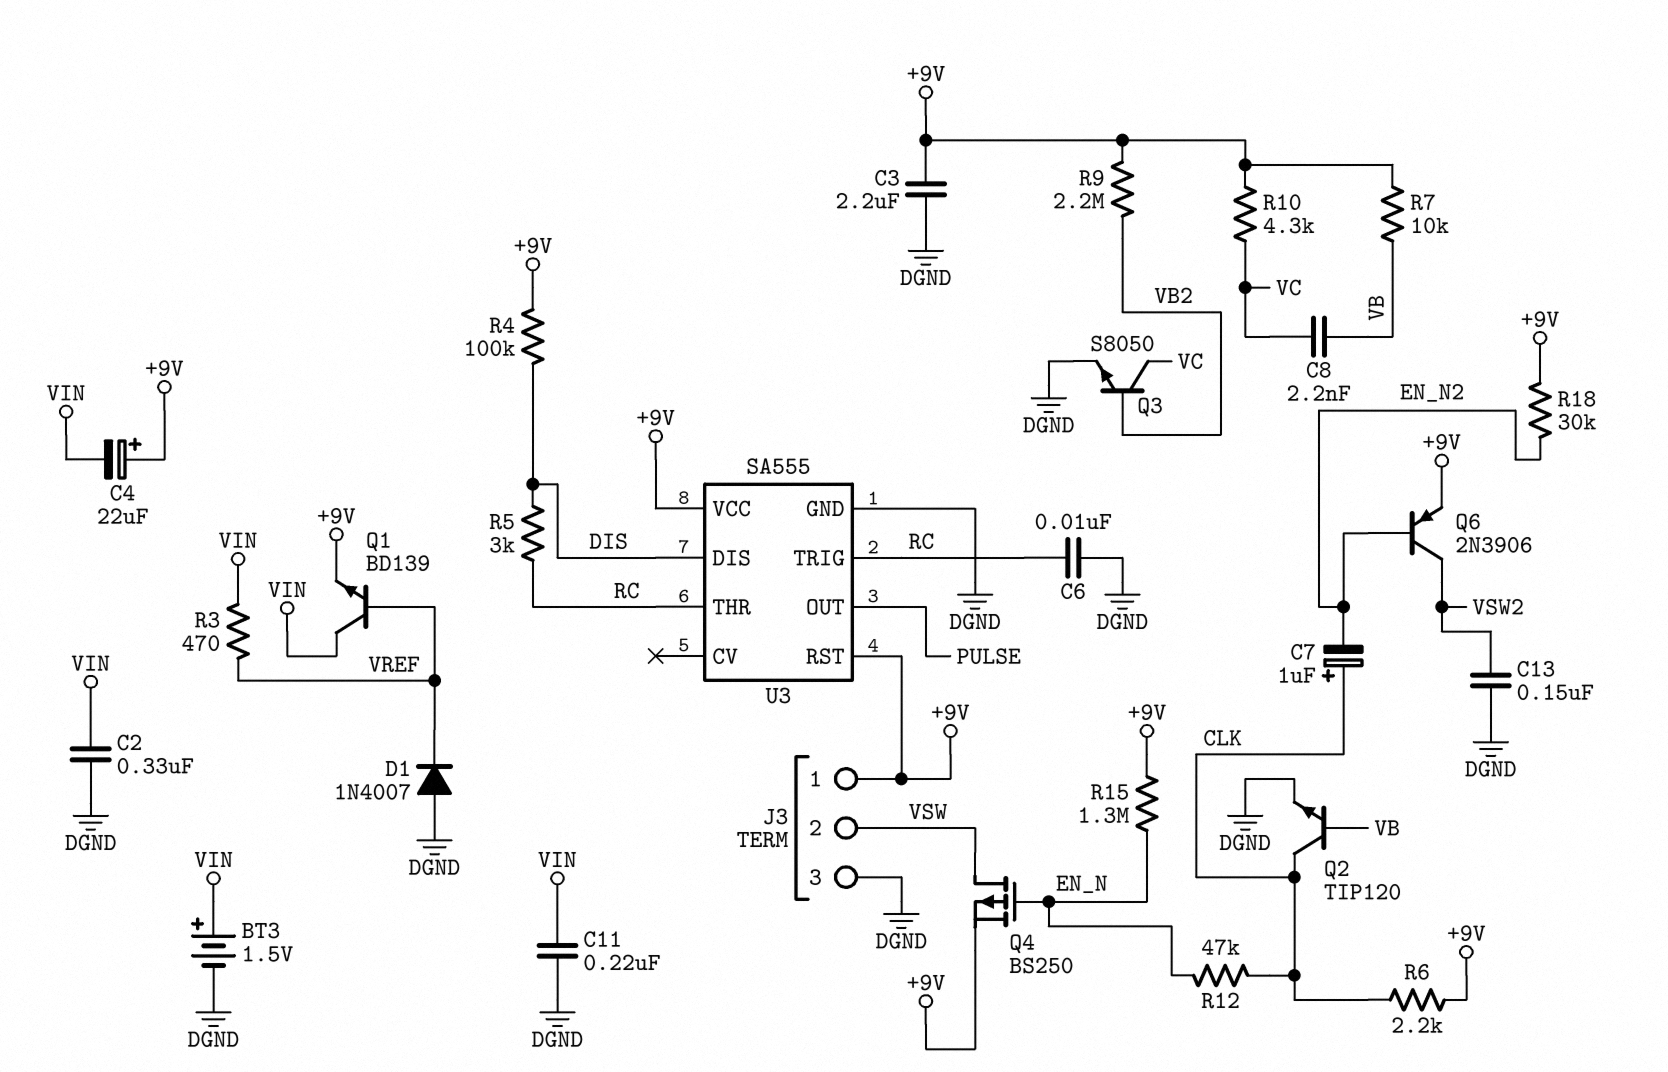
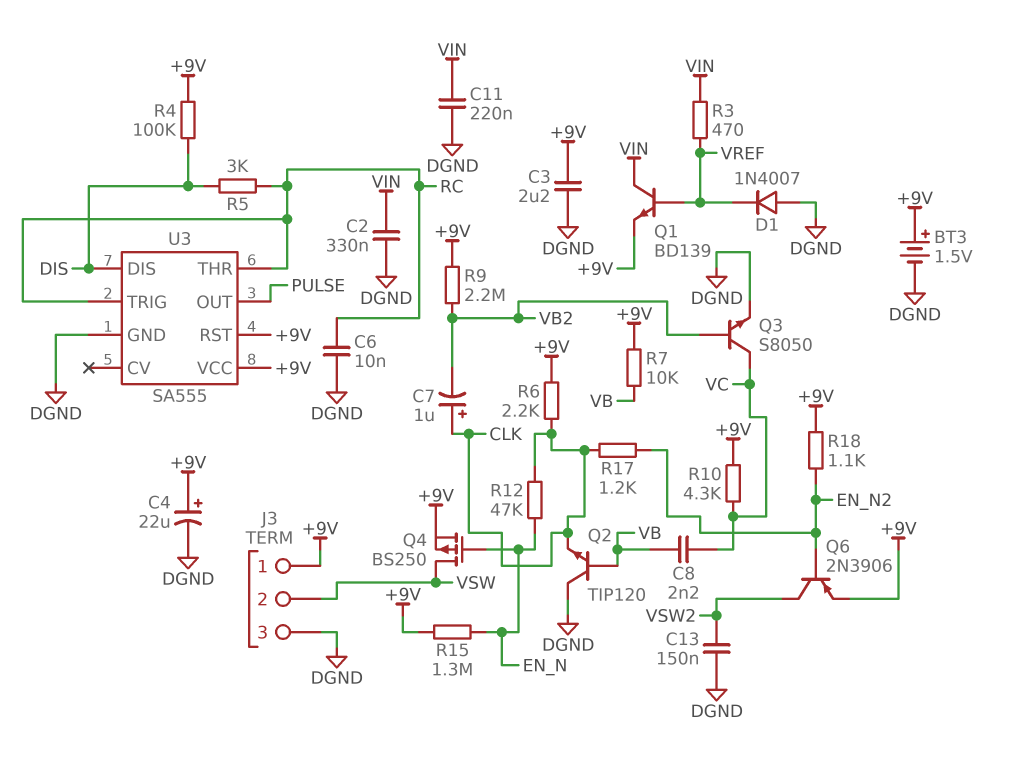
BT3: 1.5V (plus VIN, minus DGND) -> 1.5V (plus +9V, minus DGND)
C4: 22uF (plus +9V, minus VIN) -> 22uF (plus +9V, minus DGND)
C7: 1uF (plus CLK, minus EN_N2) -> 1uF (plus CLK, minus VB2)
Q2: NPN TIP120 (B VB, C CLK, E DGND) -> NPN TIP120 (B VB, C DGND, E CLK)
R17: none -> 1.2k (CLK, EN_N2)
R18: 30k (+9V, EN_N2) -> 1.1k (+9V, EN_N2)

